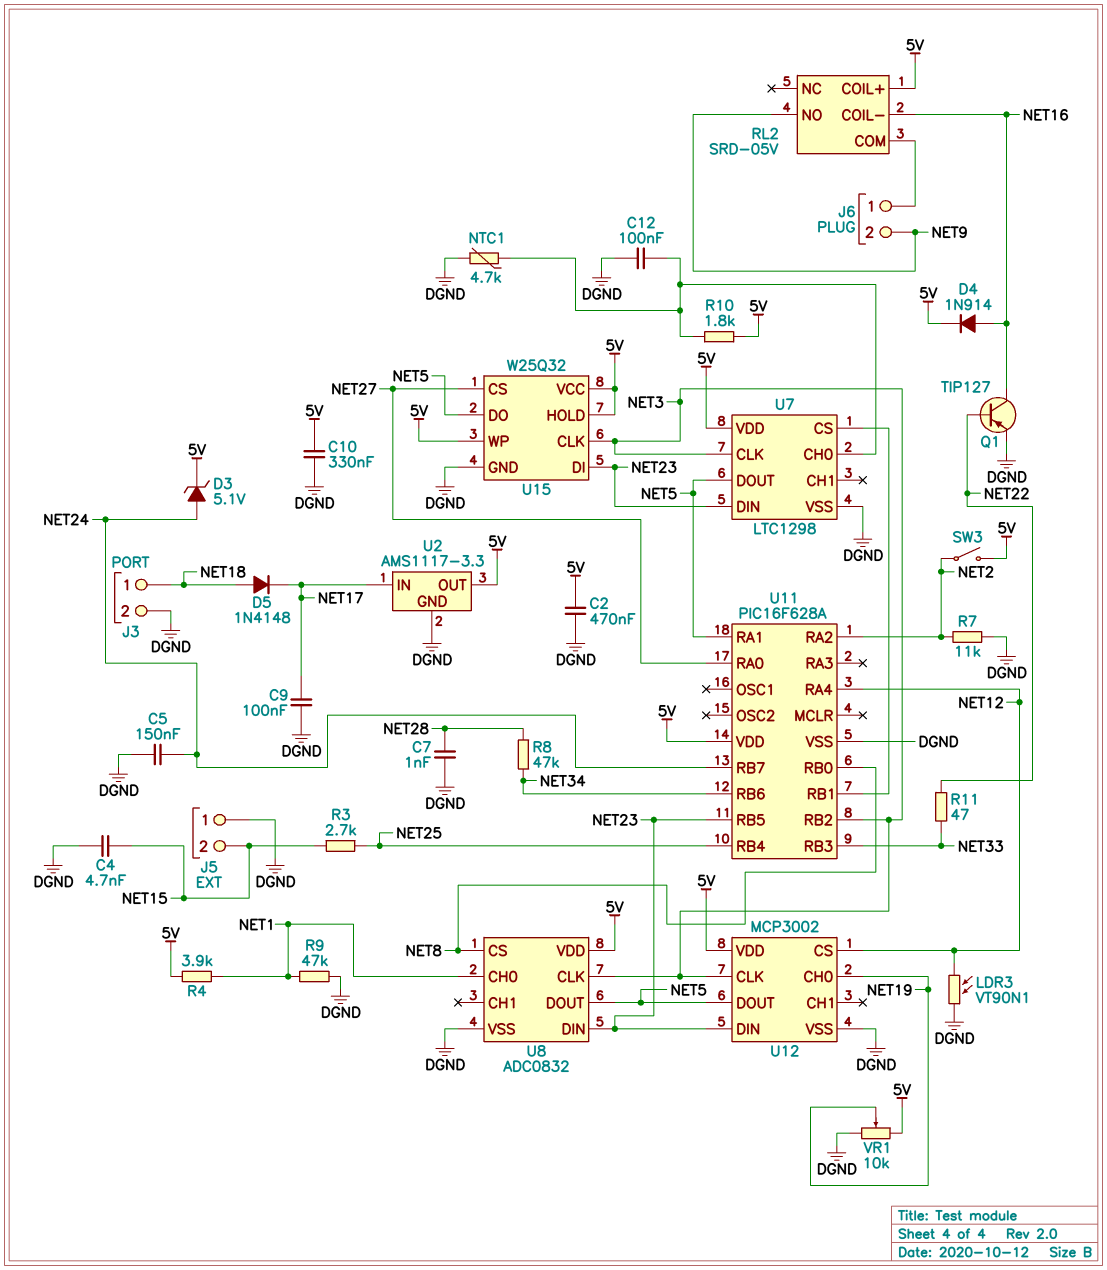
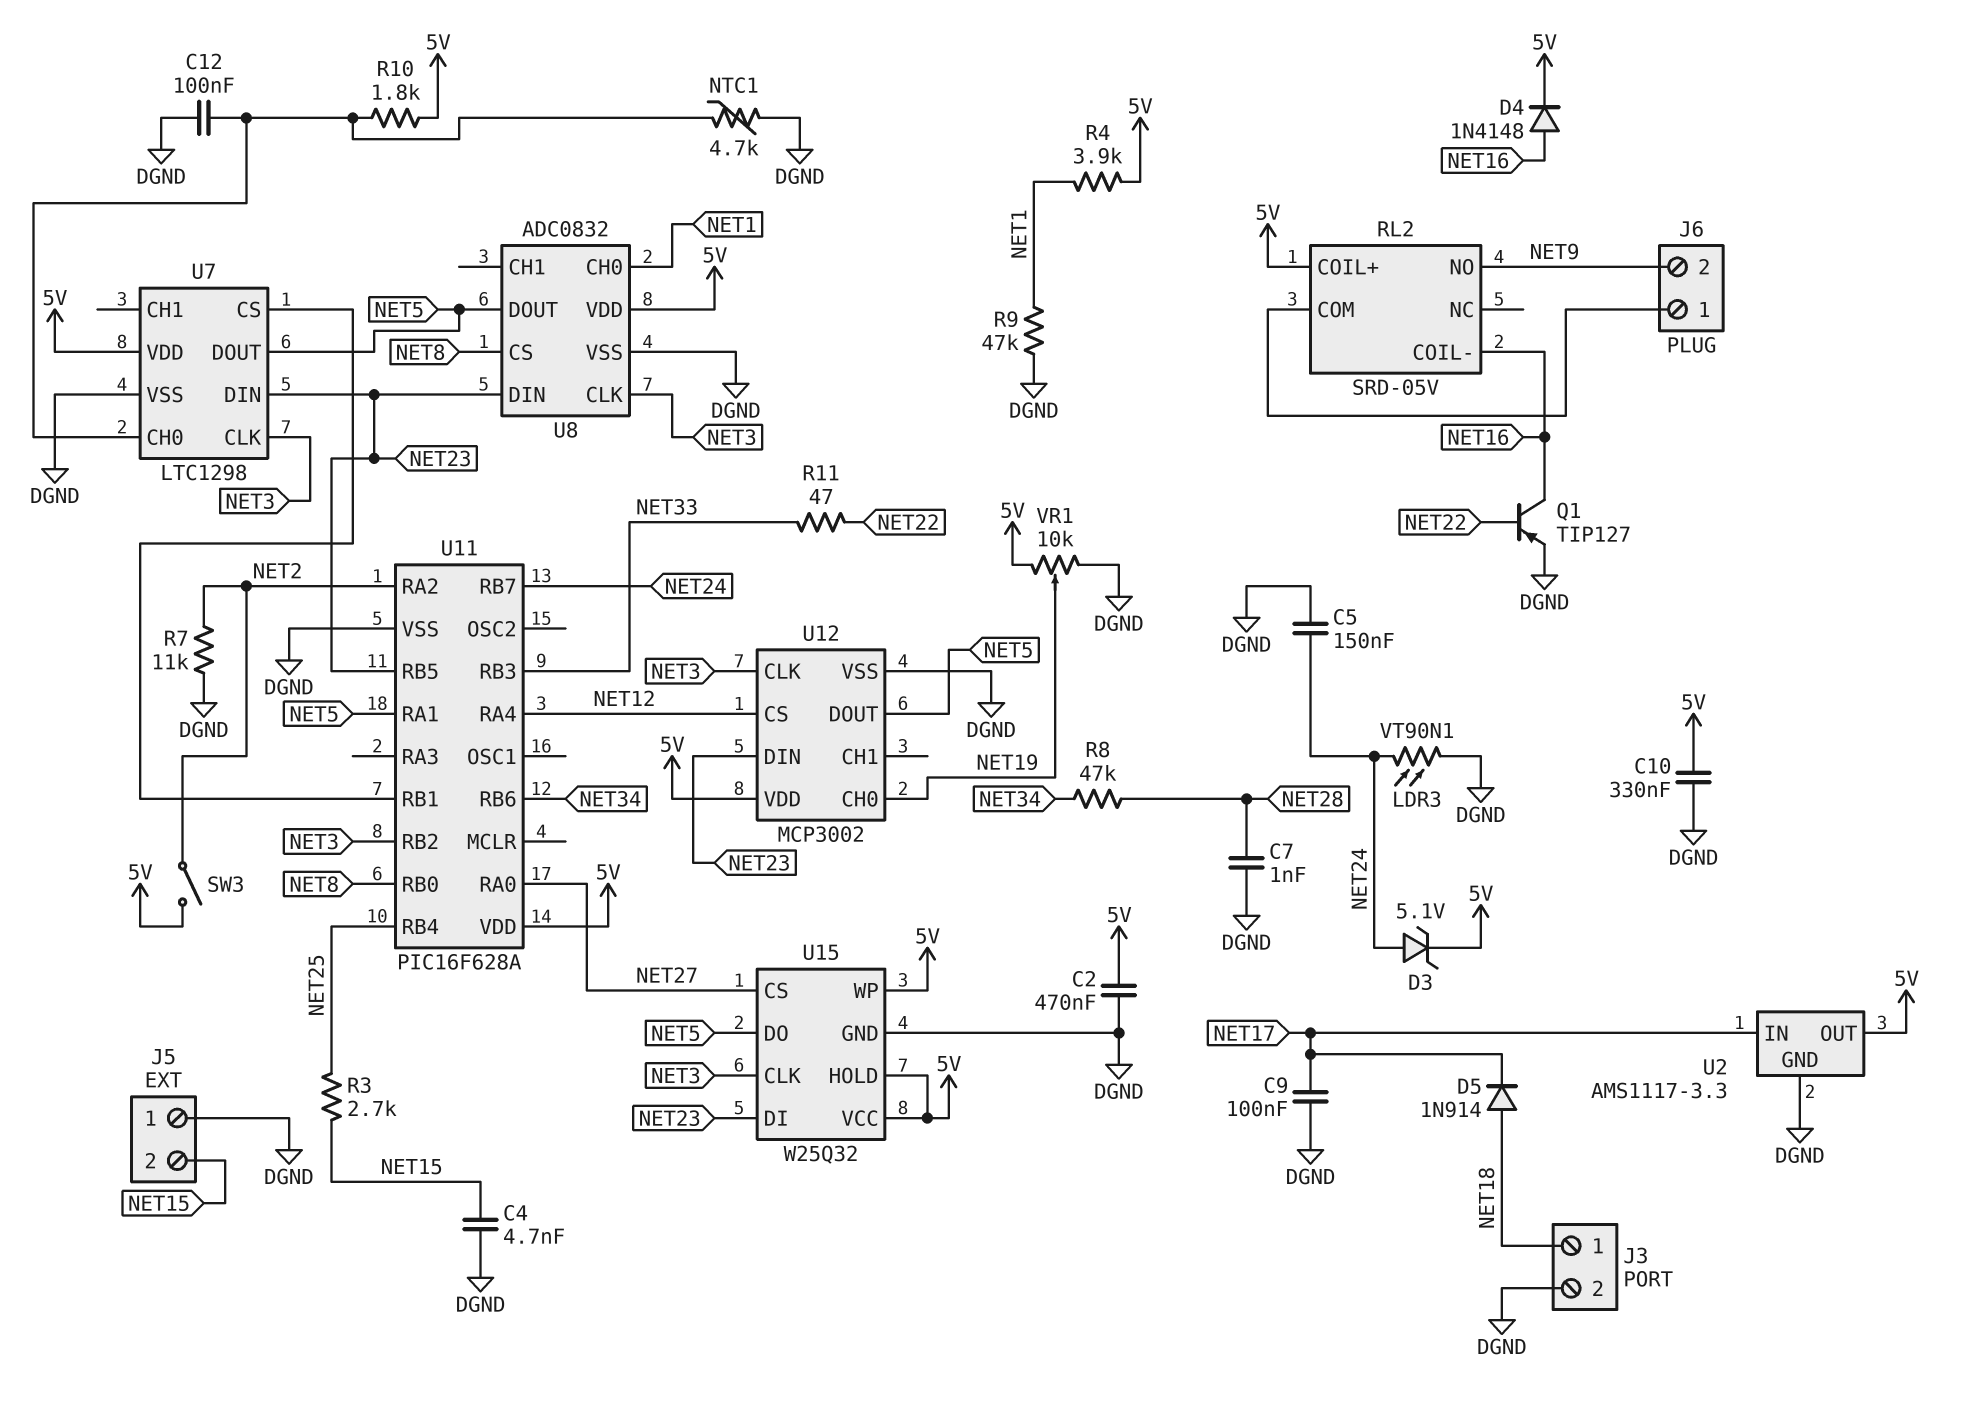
D4: diode 1N914 (A NET16, K 5V) -> diode 1N4148 (A NET16, K 5V)
D5: diode 1N4148 (A NET18, K NET17) -> diode 1N914 (A NET18, K NET17)
LDR3: VT90N1 (DGND, NET12) -> VT90N1 (DGND, NET24)

